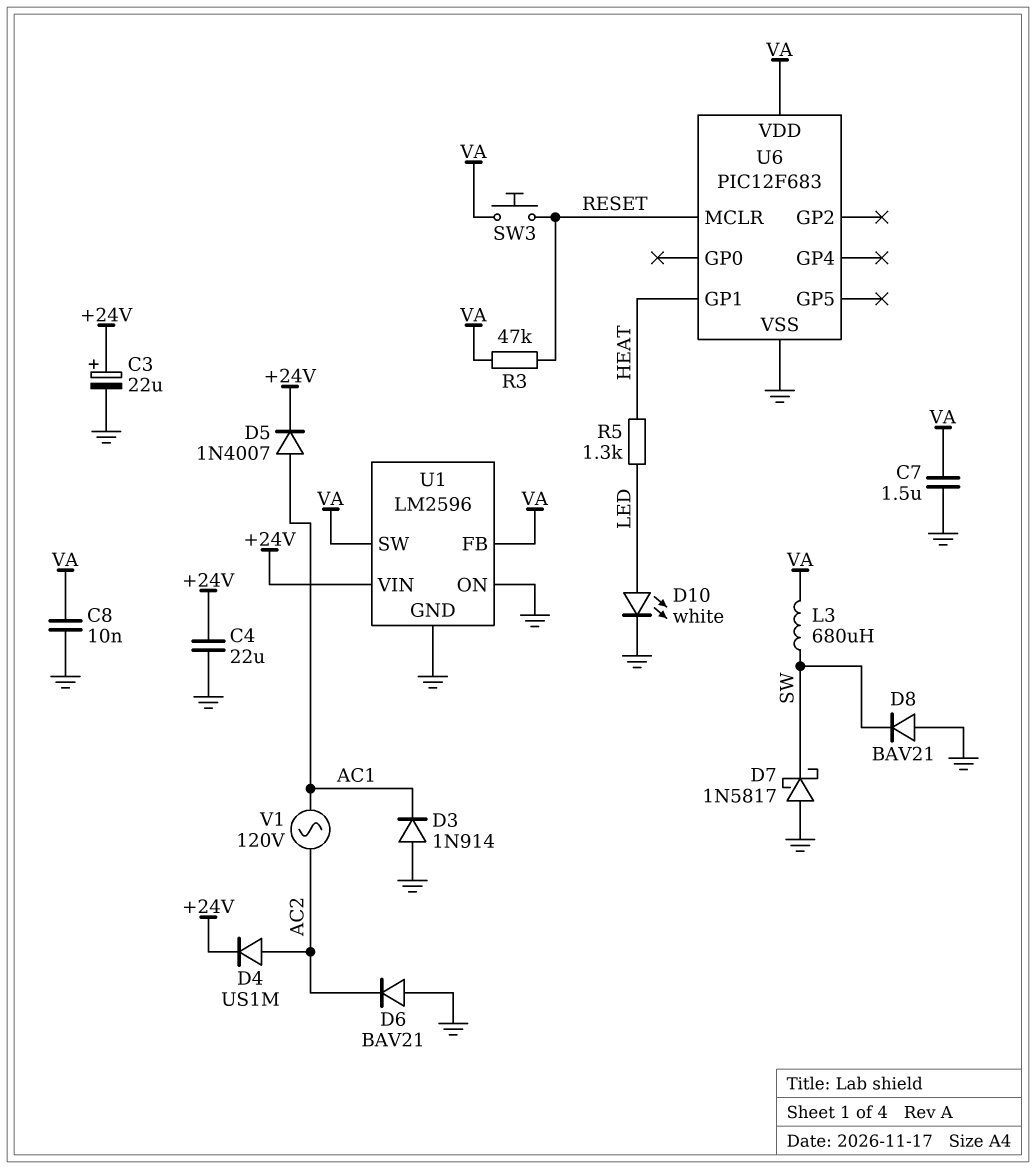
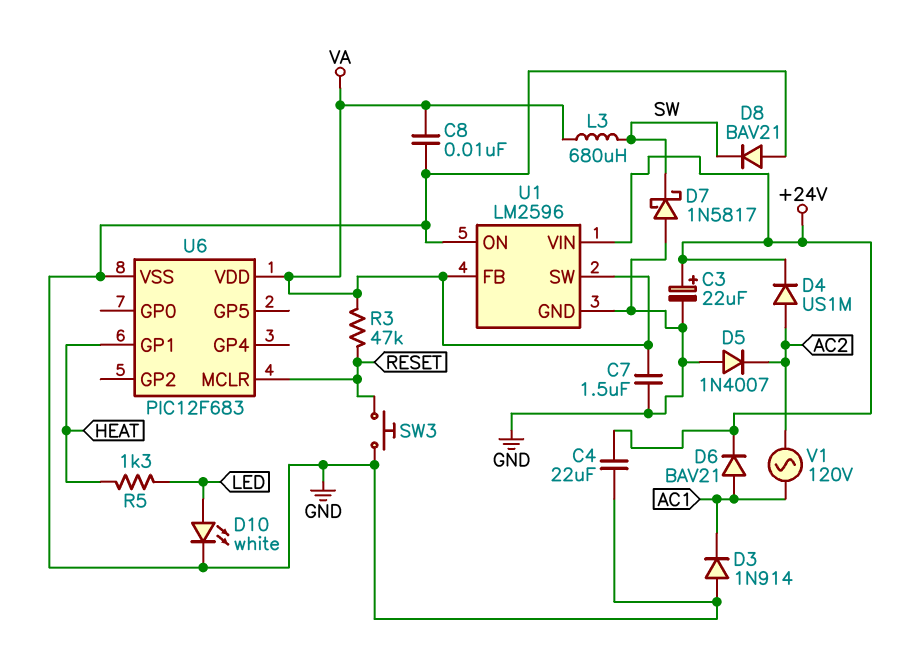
D5: diode 1N4007 (A AC1, K +24V) -> diode 1N4007 (A GND, K AC2)
D6: diode BAV21 (A GND, K AC2) -> diode BAV21 (A AC1, K +24V)
SW3: button (RESET, VA) -> button (GND, RESET)

